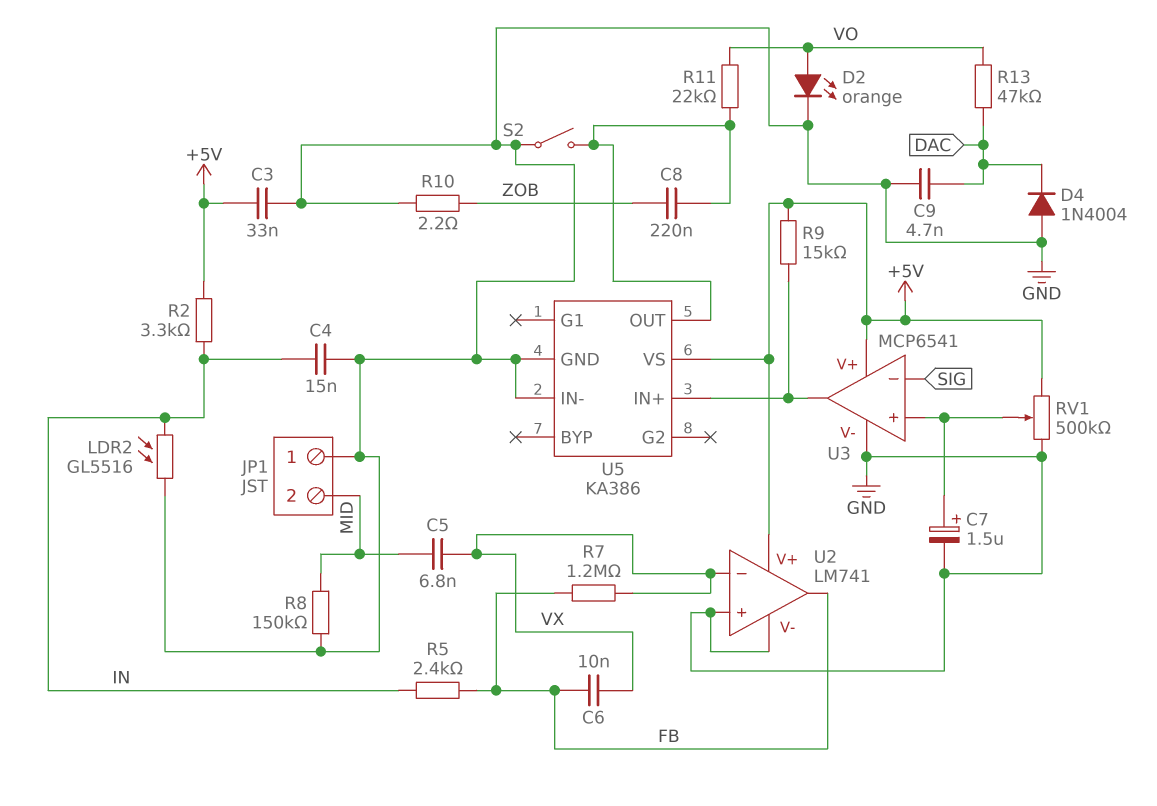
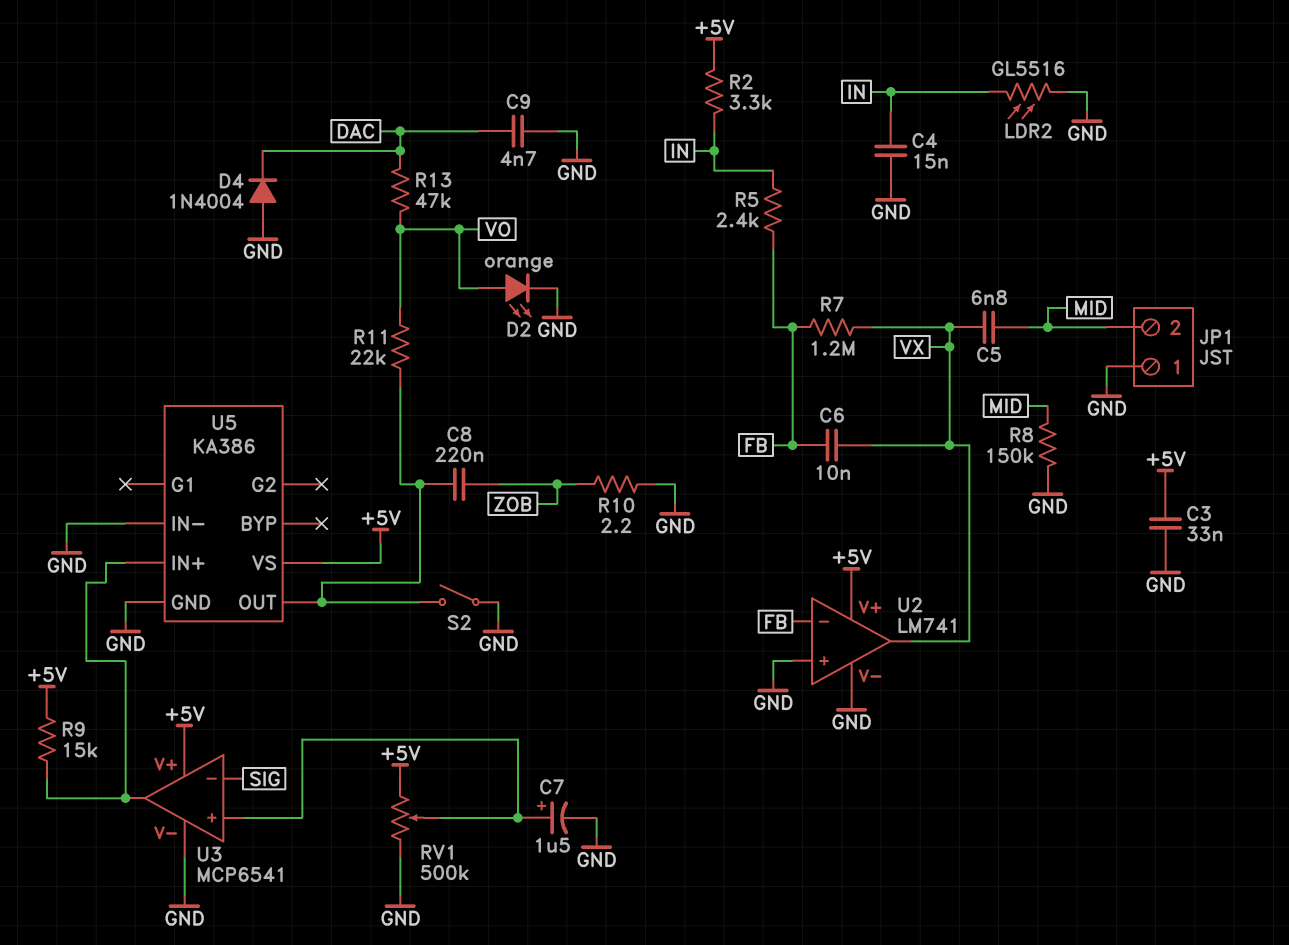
U2 pin in-: VX -> FB
U2 pin out: FB -> VX

